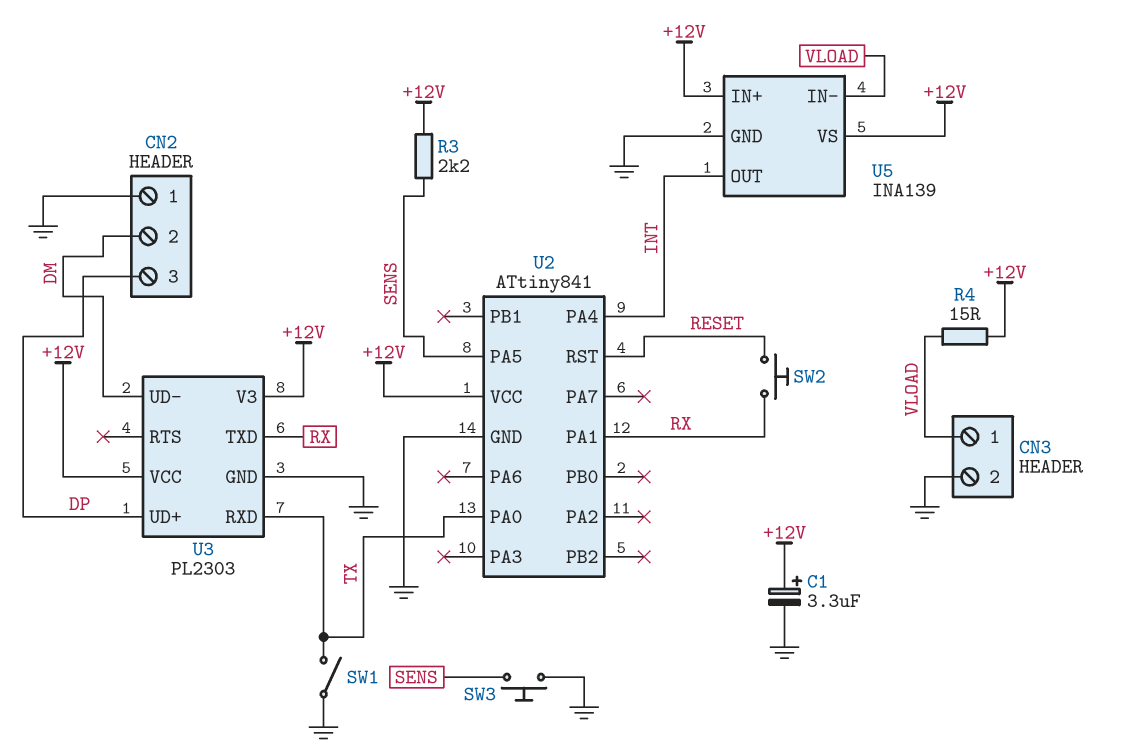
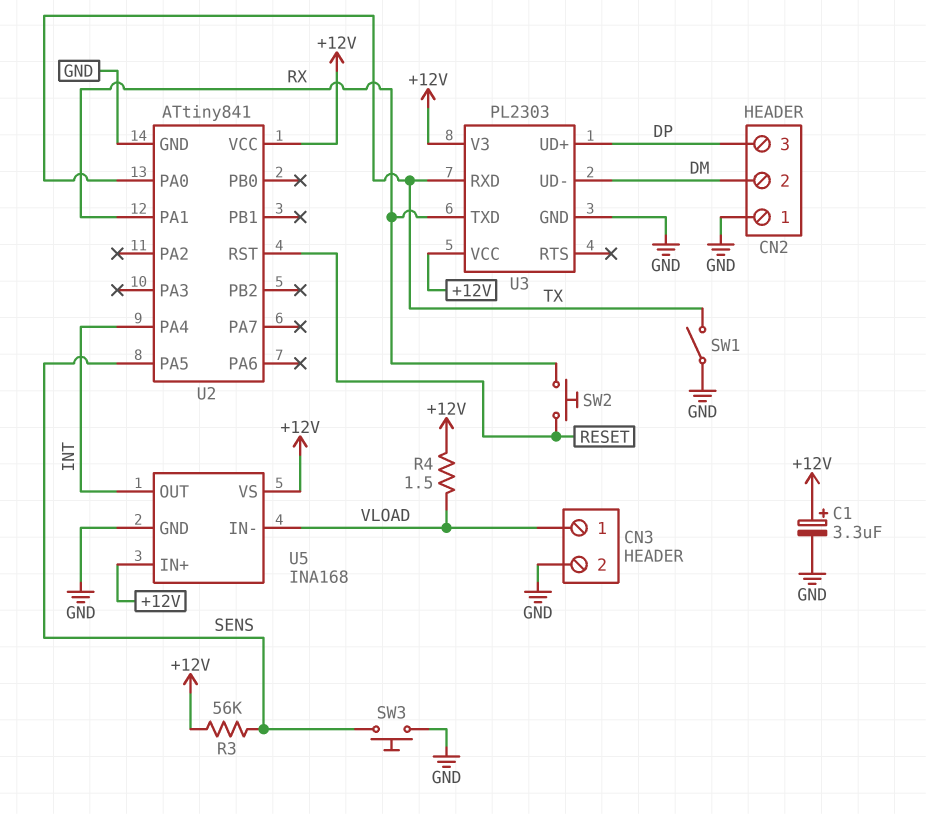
R3: 2.2k (+12V, SENS) -> 56k (+12V, SENS)
R4: 15 (+12V, VLOAD) -> 1.5 (+12V, VLOAD)
U5: INA139 -> INA168

